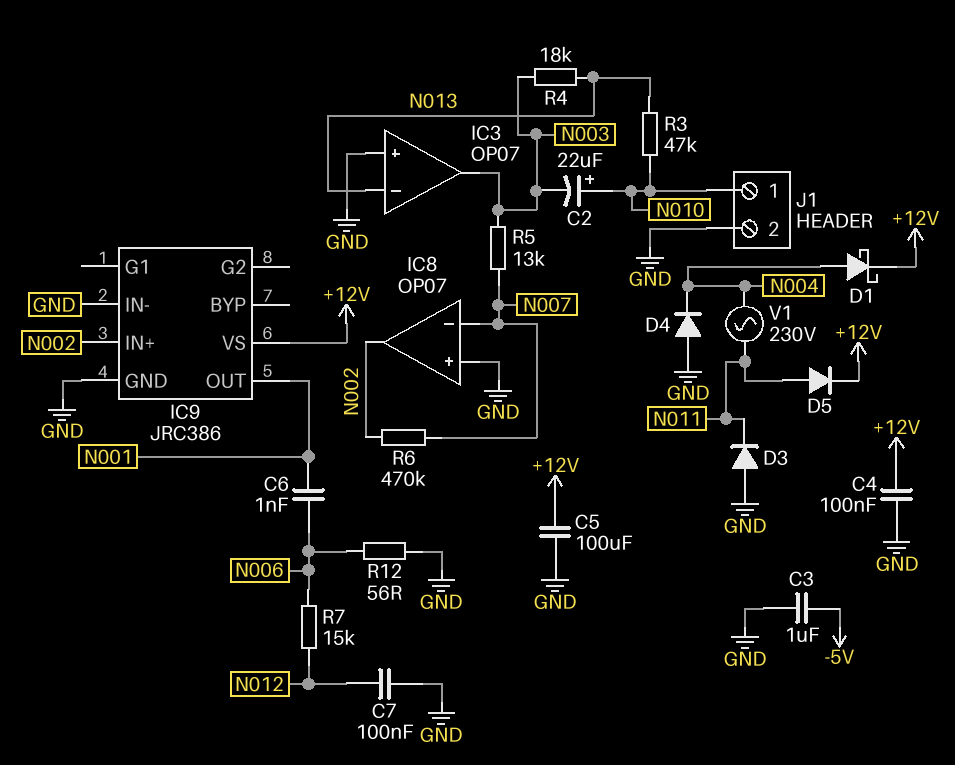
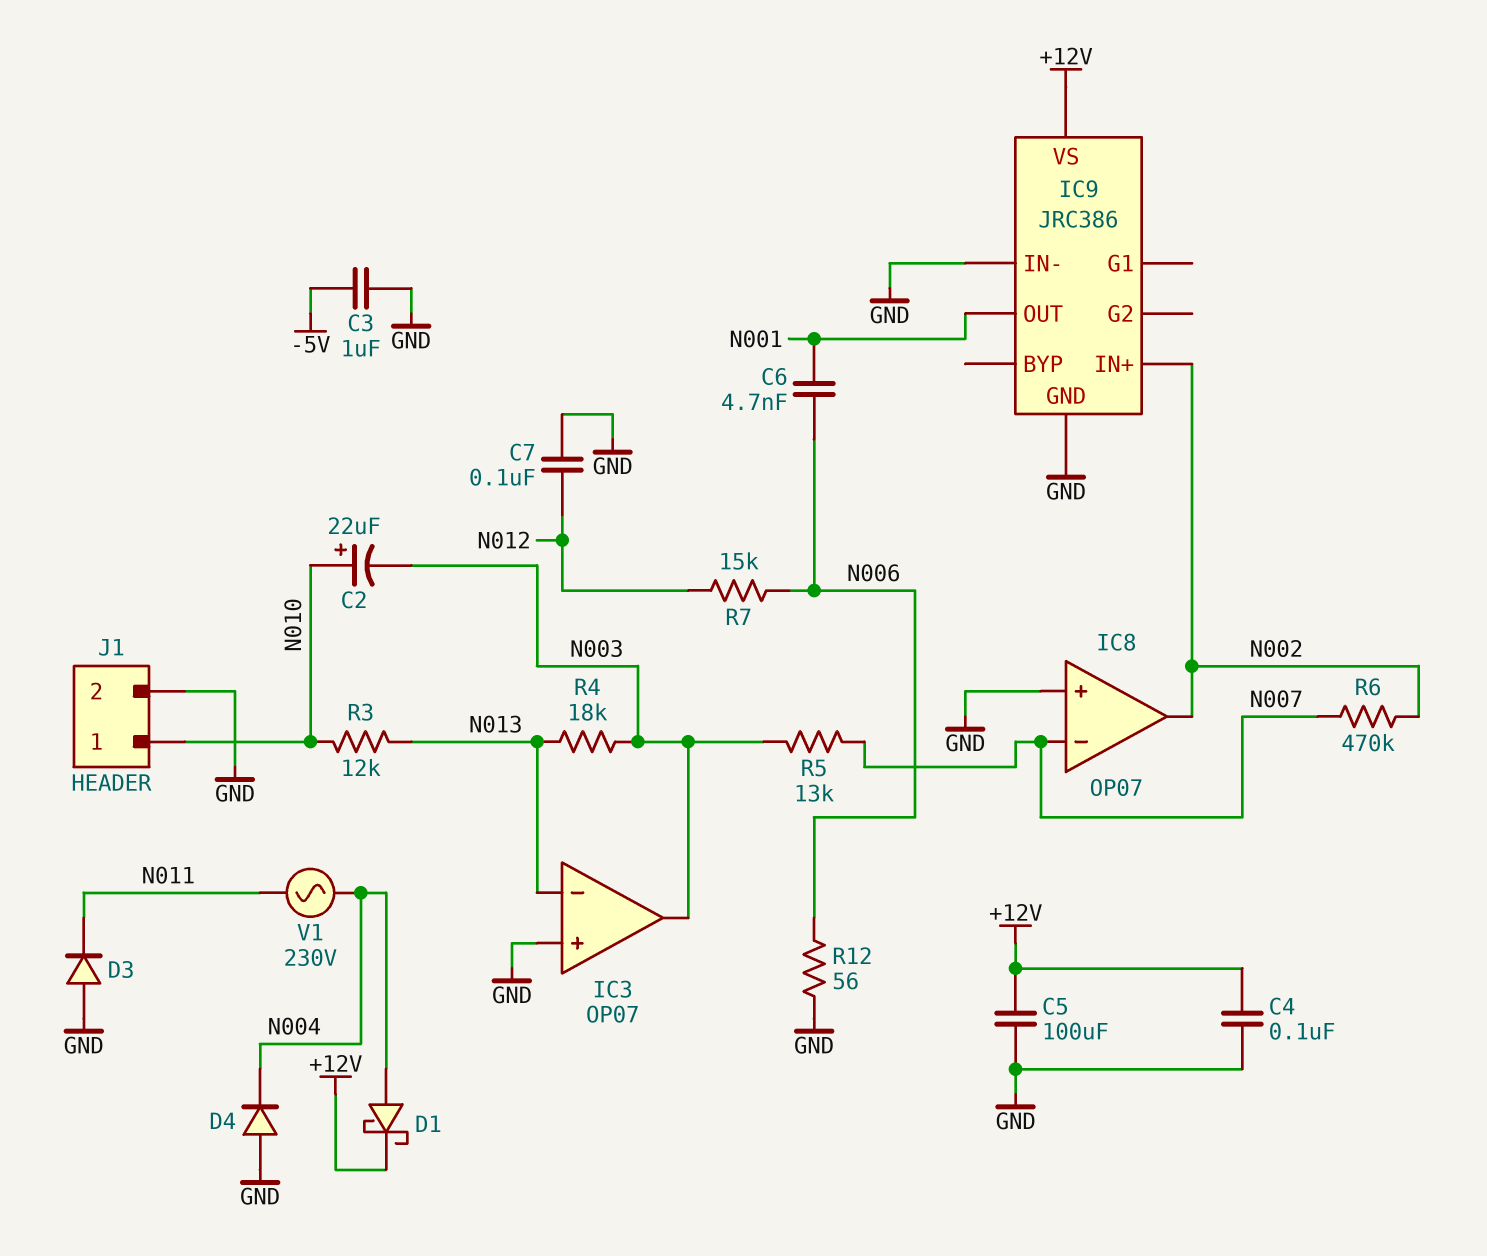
C6: 1nF (N001, N006) -> 4.7nF (N001, N006)
D5: diode (A N011, K +12V) -> none
R3: 47k (N010, N013) -> 12k (N010, N013)

